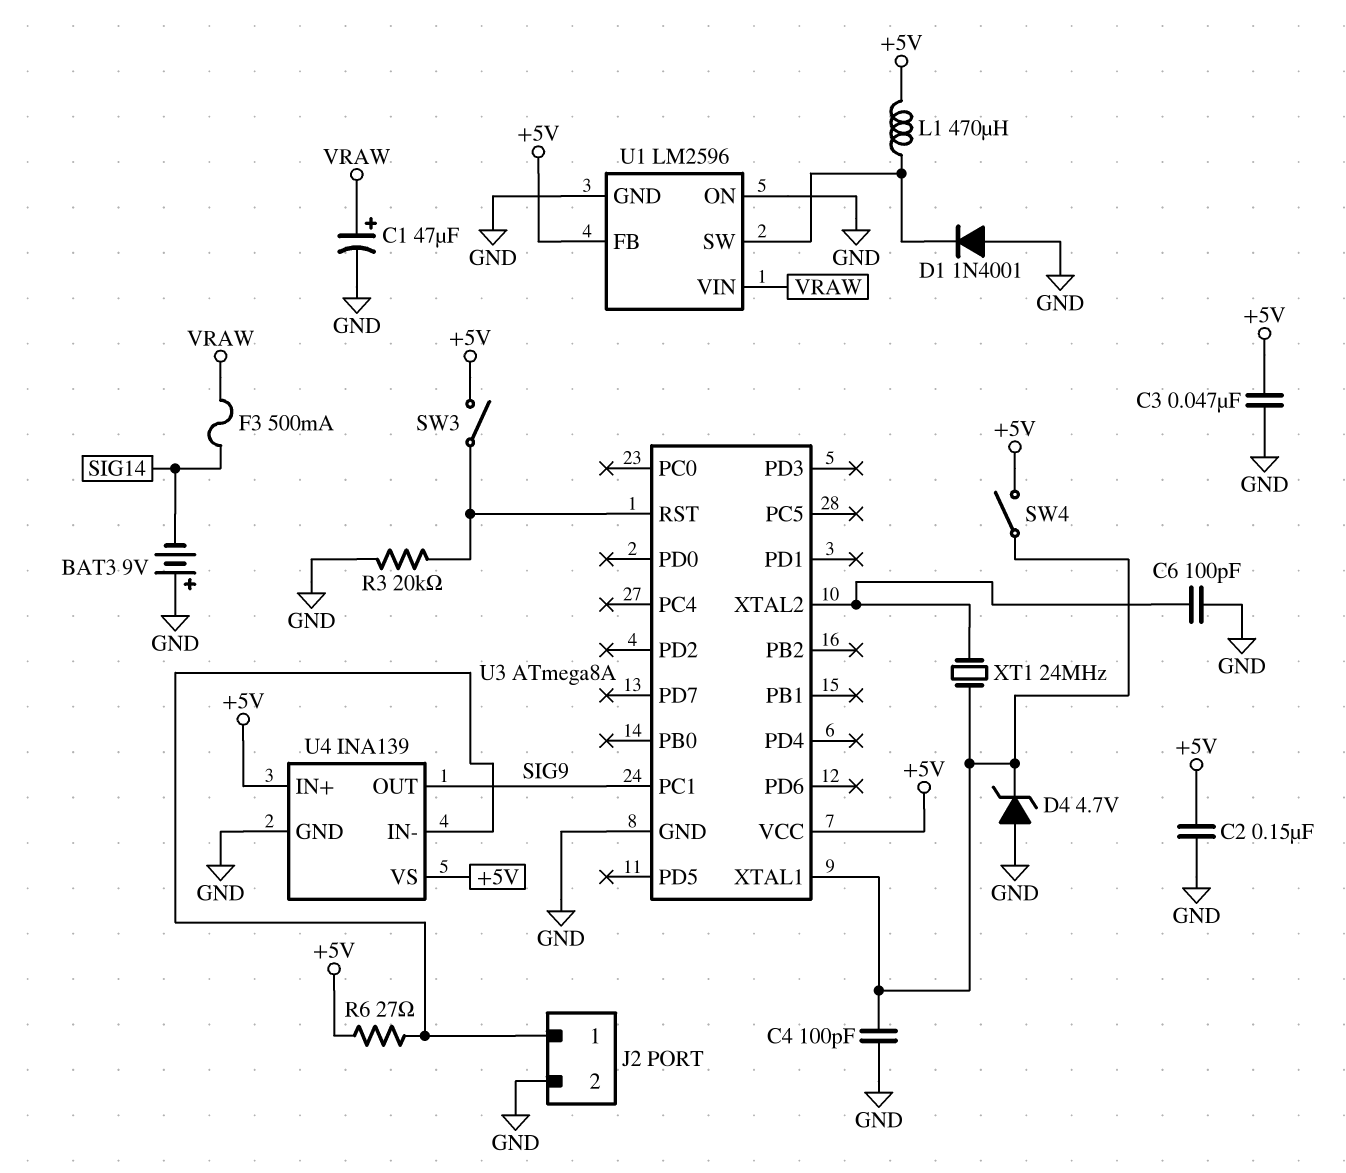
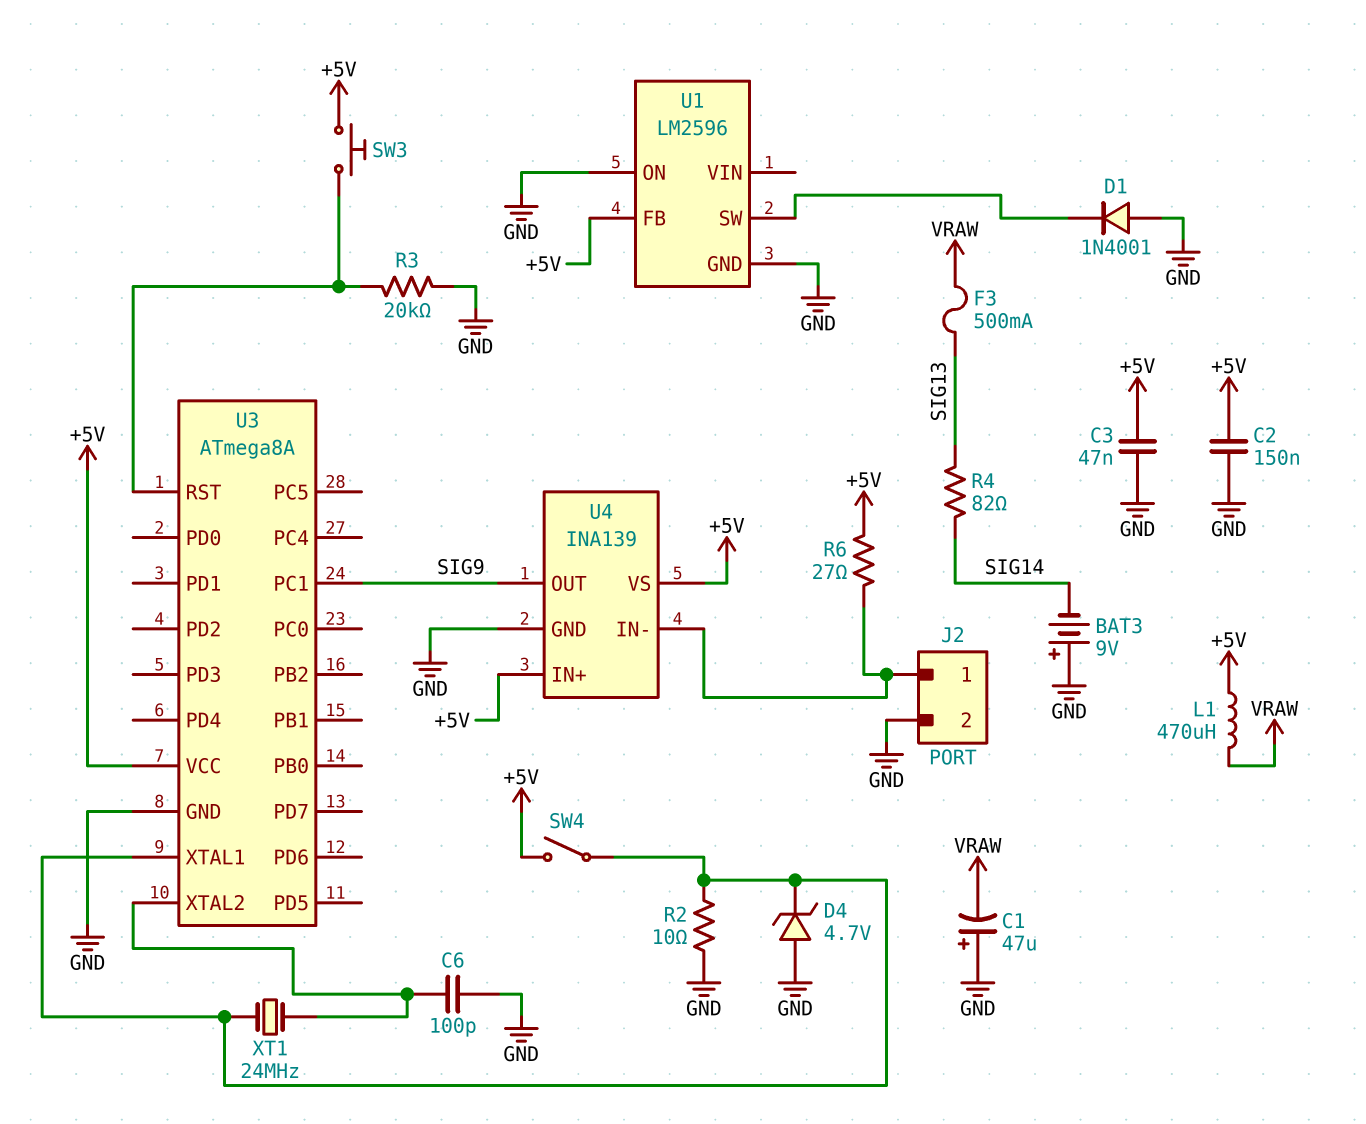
C1: 47uF (plus VRAW, minus GND) -> 47uF (plus GND, minus VRAW)
C4: 100pF (GND, U3/XTAL1) -> none
F3: 500mA (SIG14, VRAW) -> 500mA (SIG13, VRAW)
L1: 470uH (+5V, U1/SW) -> 470uH (+5V, VRAW)
R2: none -> 10 (GND, U3/XTAL1)
R4: none -> 82 (SIG13, SIG14)
SW3: switch (+5V, U3/RST) -> button (+5V, U3/RST)
U1 pin VIN: VRAW -> none

